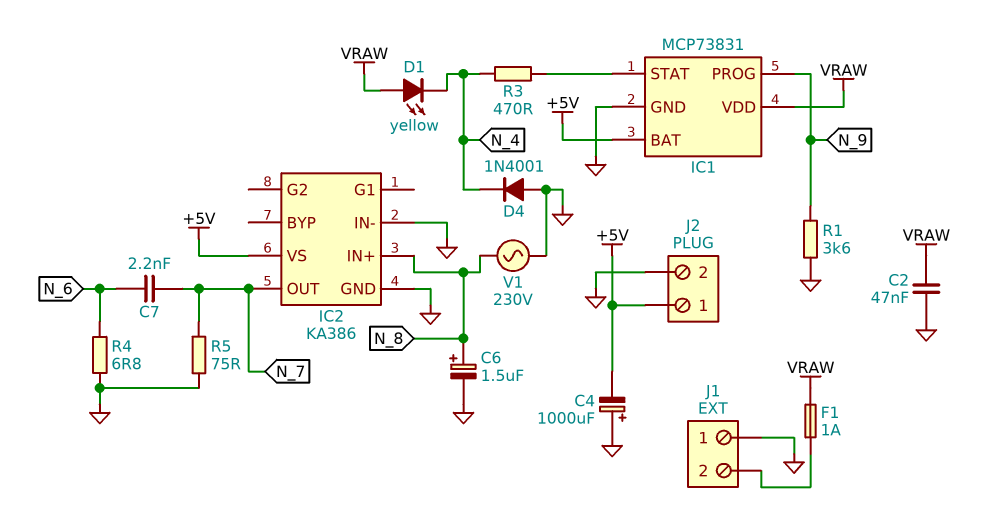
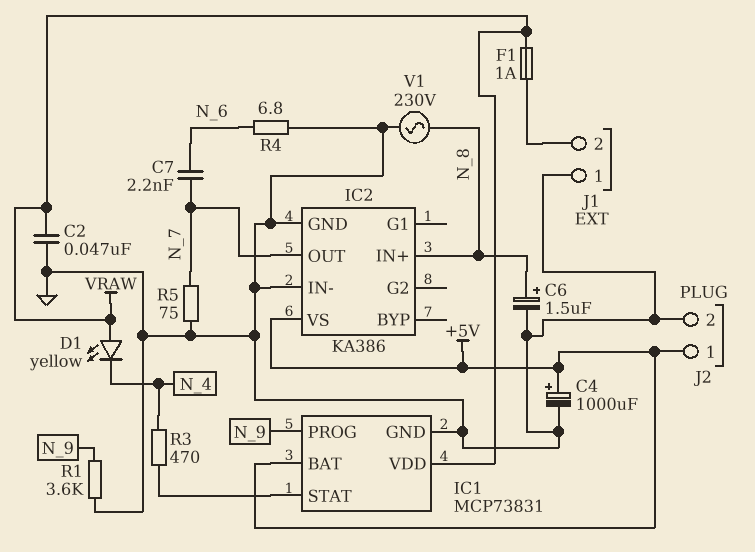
C4: 1000uF (plus GND, minus +5V) -> 1000uF (plus +5V, minus GND)
D4: diode 1N4001 (A GND, K N_4) -> none

